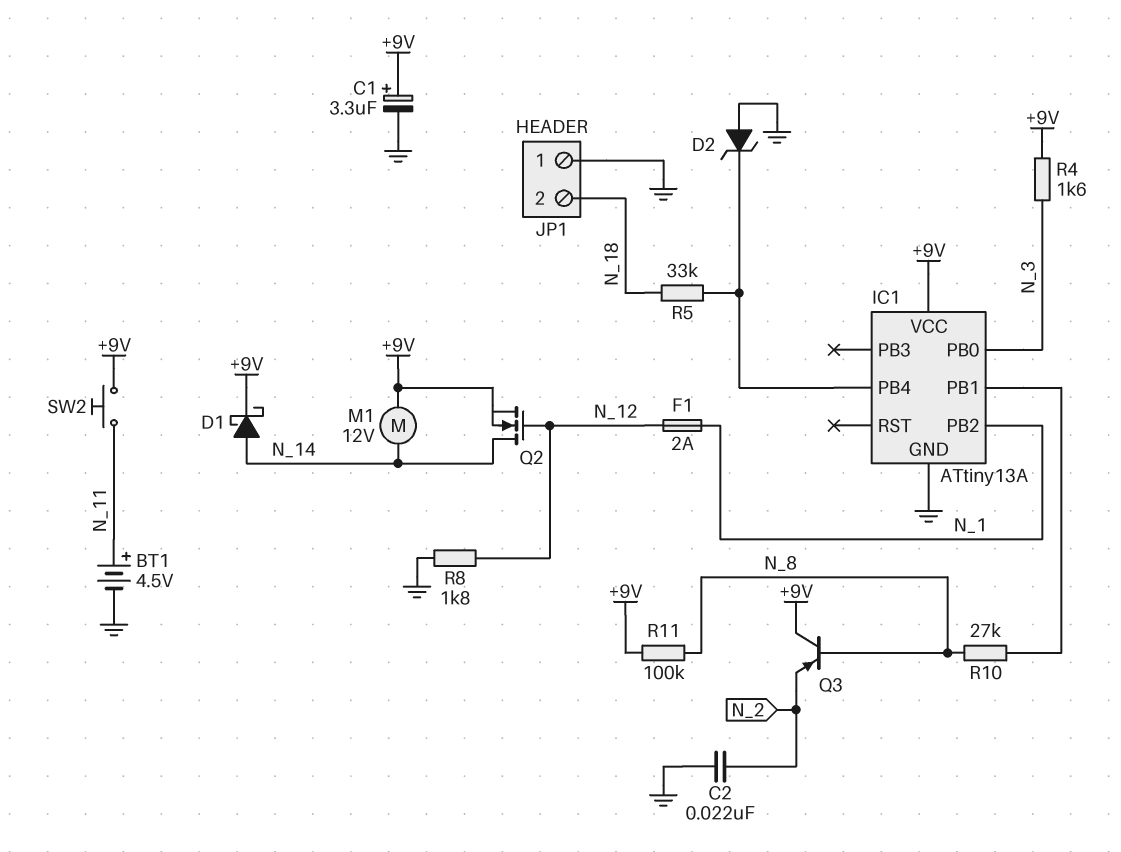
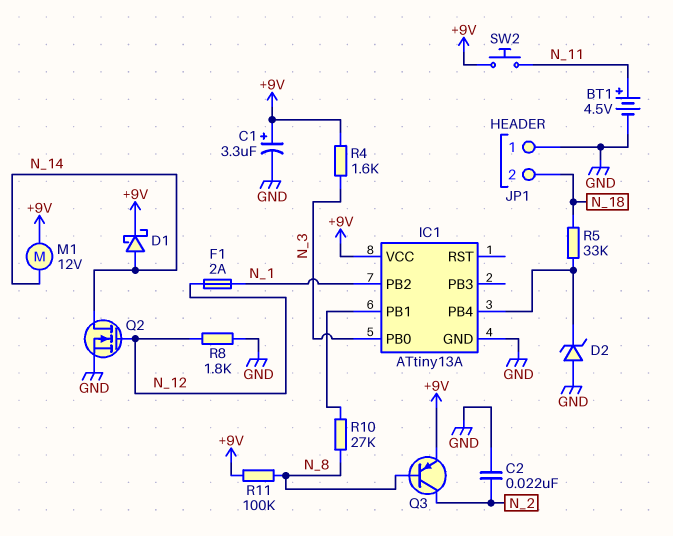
Q2: NMOS (G N_12, D N_14, S +9V) -> NMOS (G N_12, D N_14, S GND)
Q3: PNP (B N_8, C +9V, E N_2) -> PNP (B N_8, C N_2, E +9V)

